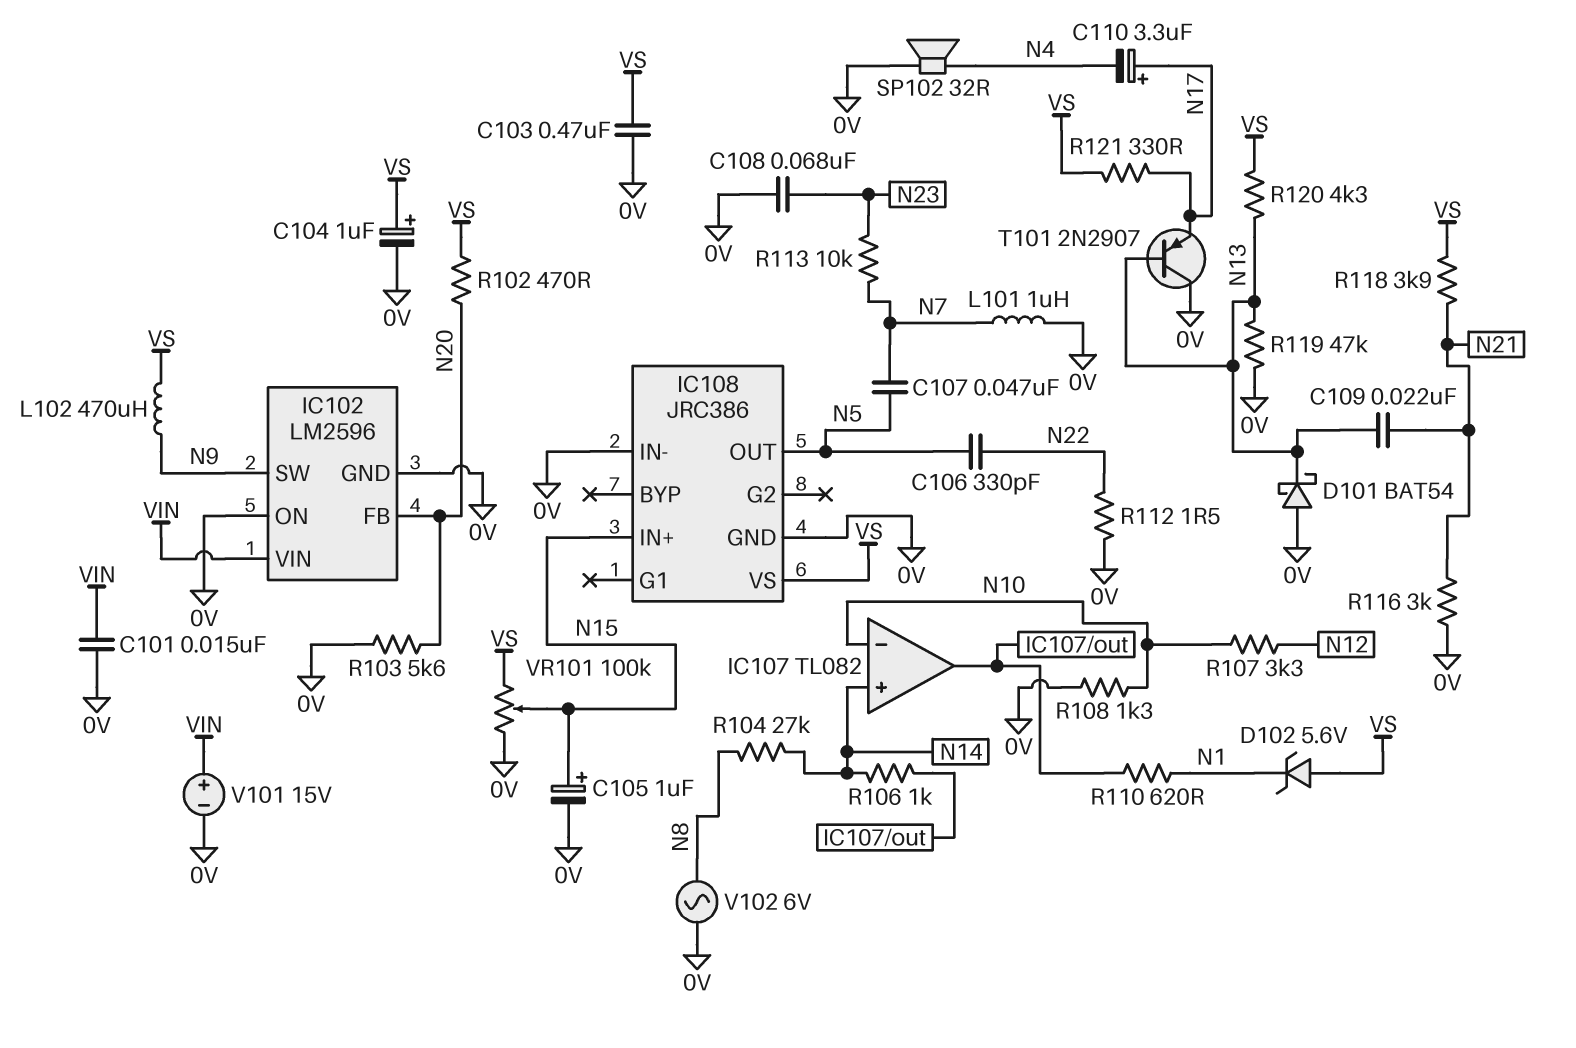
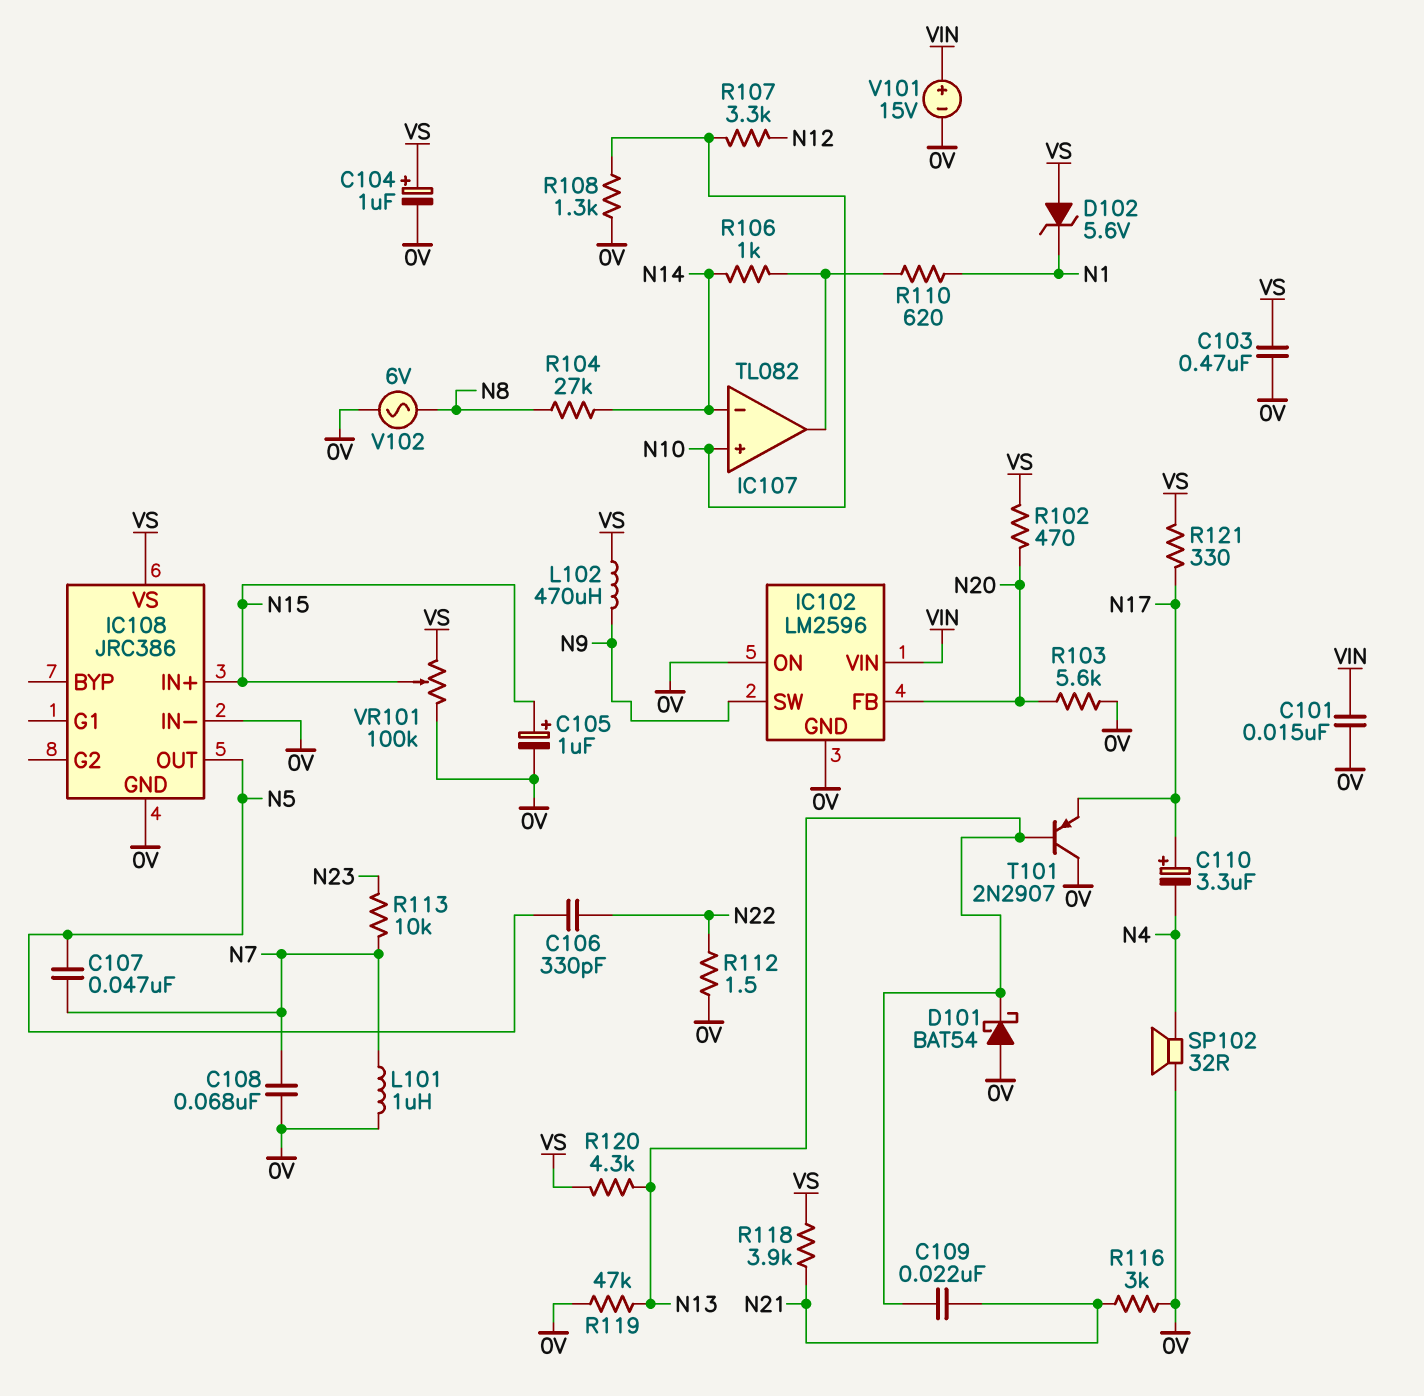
C108: 68nF (0V, N23) -> 68nF (0V, N7)
IC107 pin in+: N14 -> N10
IC107 pin in-: N10 -> N14

